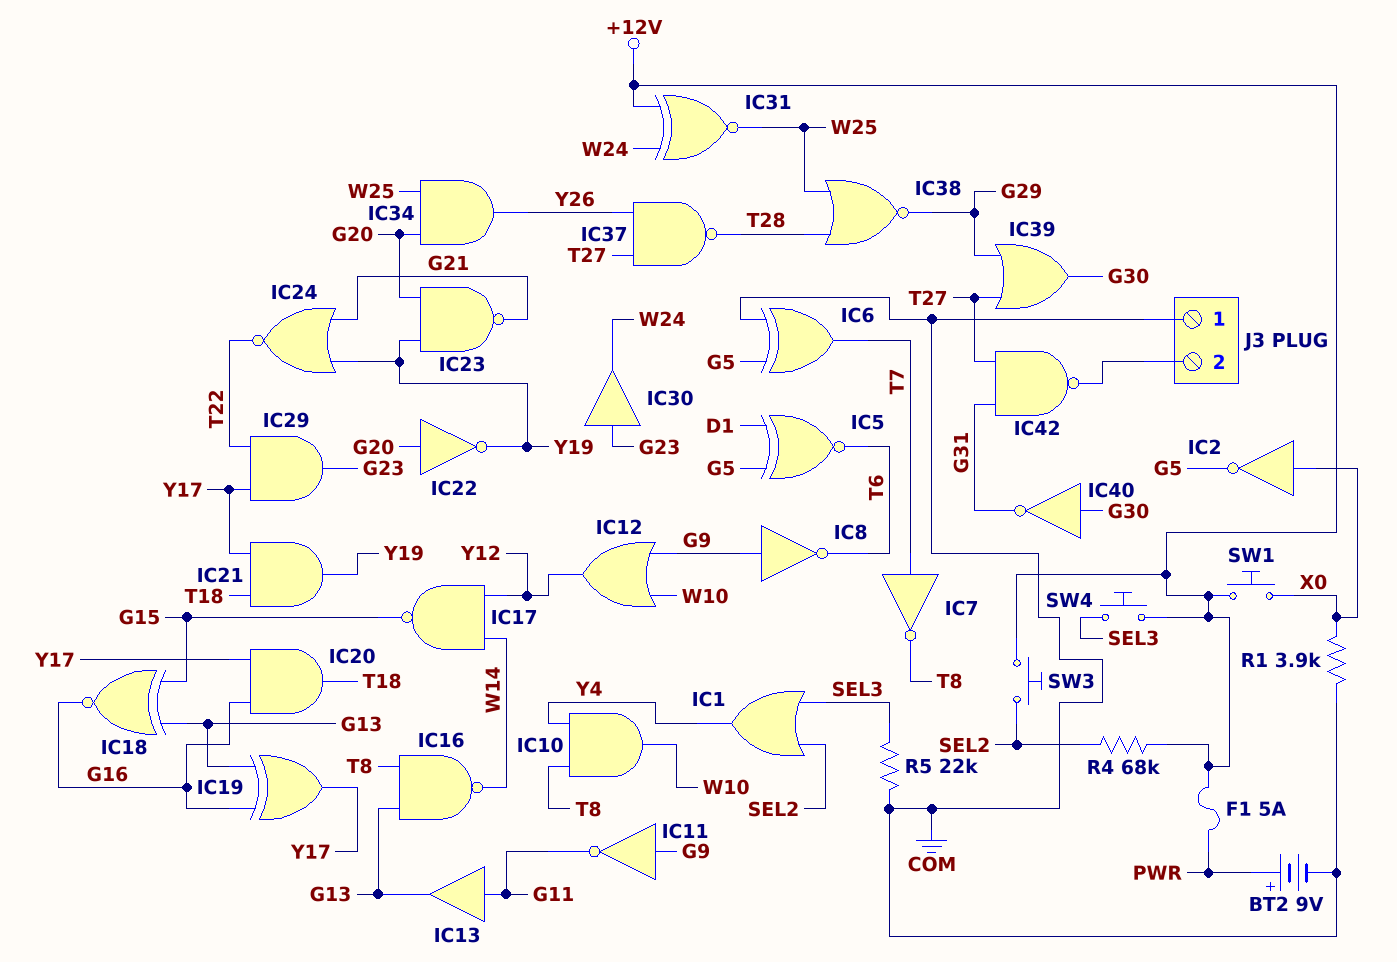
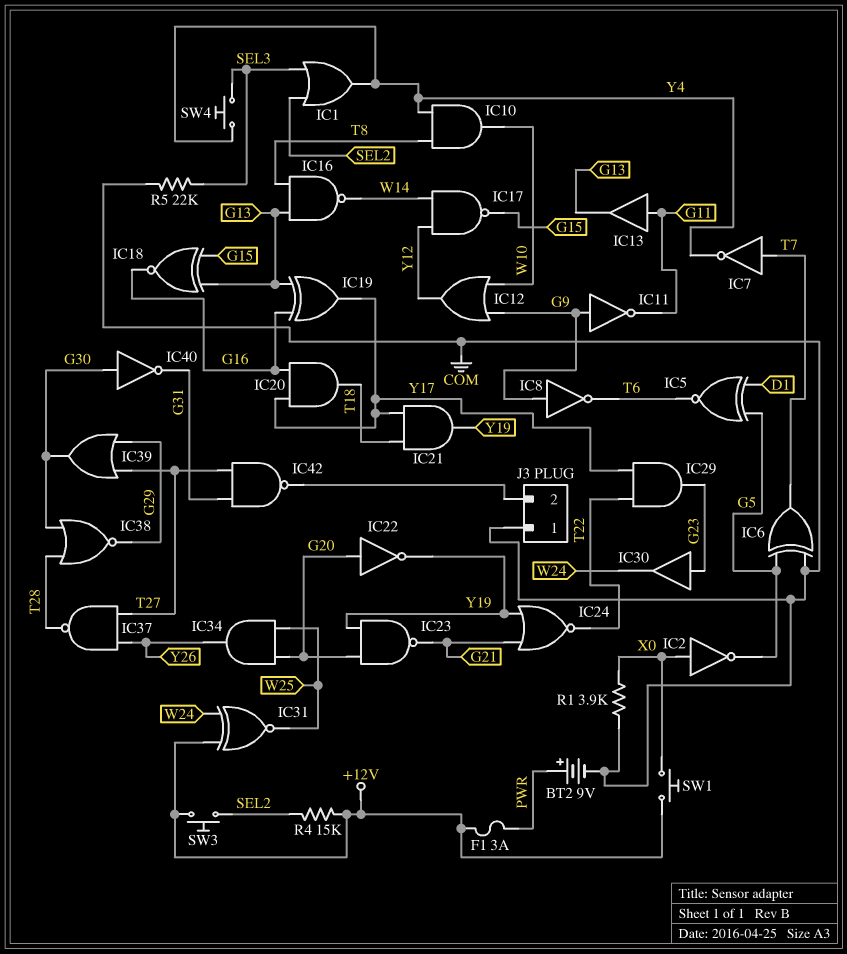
F1: 5A (+12V, PWR) -> 3A (+12V, PWR)
IC7: NOT (in T7, out T8) -> NOT (in T7, out Y4)
IC38: NOR (in T28, in W25, out G29) -> NOR (in G30, in T28, out G29)
R4: 68k (+12V, SEL2) -> 15k (+12V, SEL2)
SW4: button (+12V, SEL3) -> button (SEL3, Y4)

